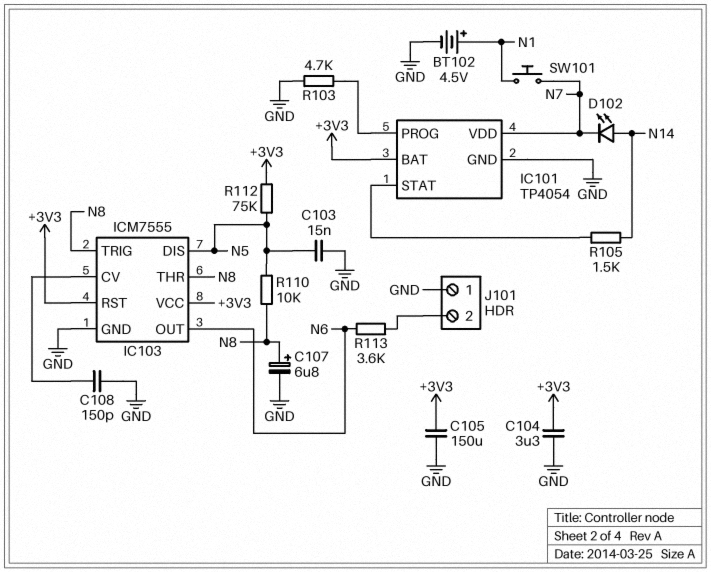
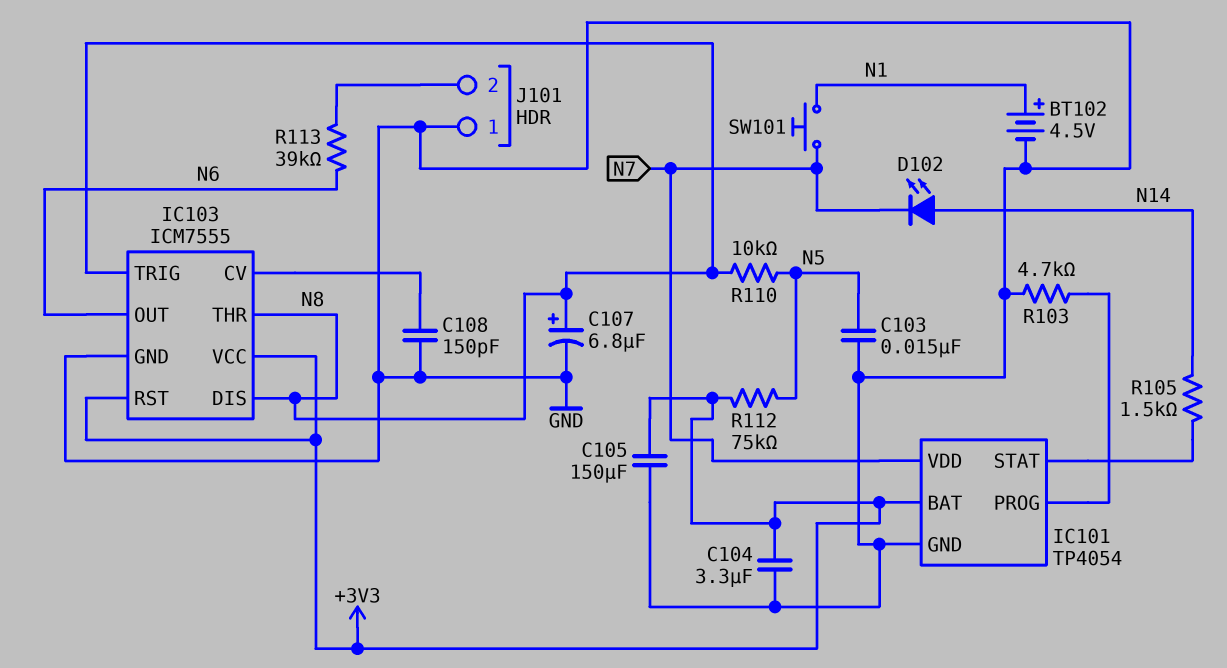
IC103 pin DIS: N5 -> N8
R113: 3.6k (J101/2, N6) -> 39k (J101/2, N6)

